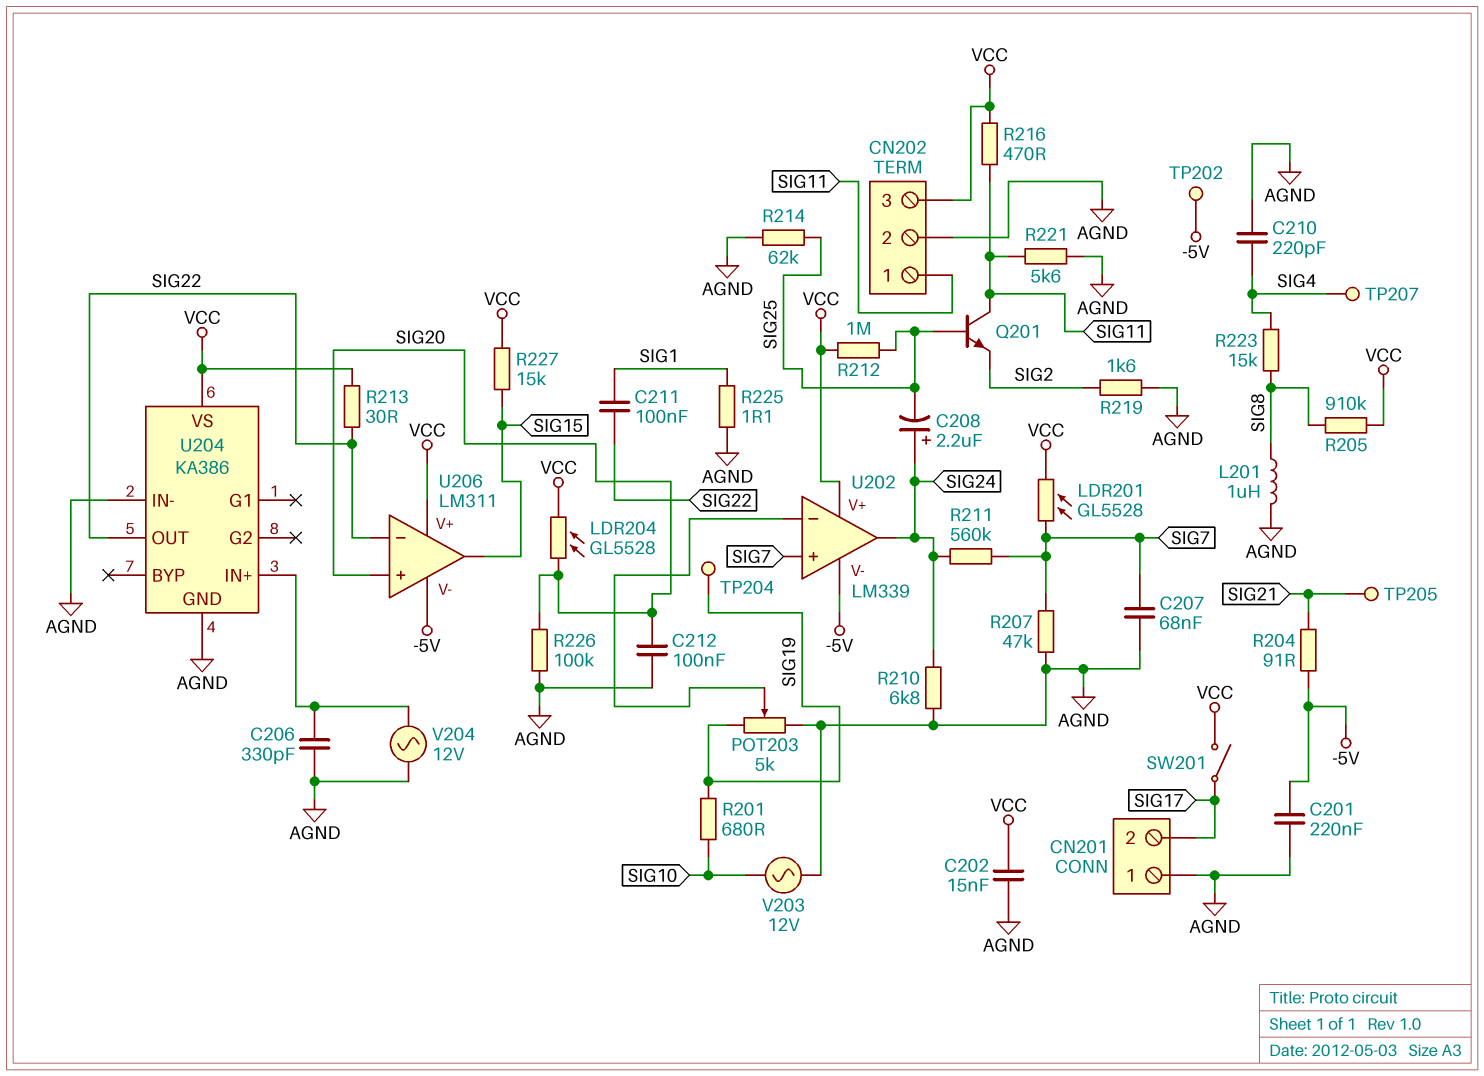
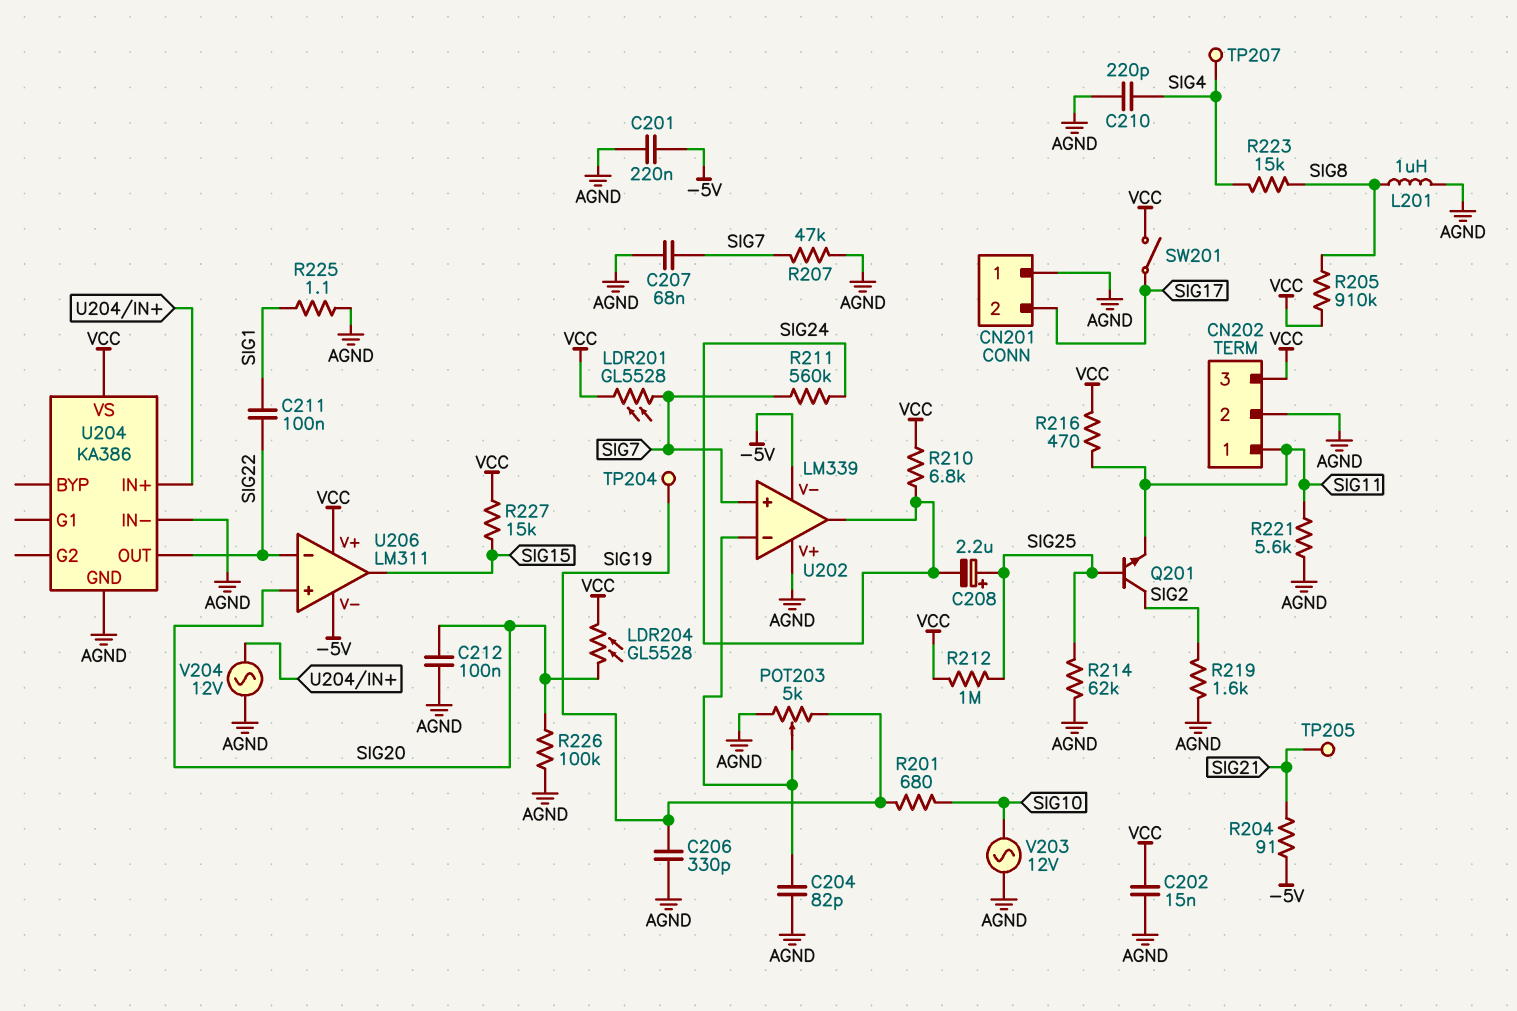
C204: none -> 82pF (AGND, U202/in-)
C206: 330pF (AGND, U204/IN+) -> 330pF (AGND, SIG19)
C208: 2.2uF (plus SIG24, minus SIG25) -> 2.2uF (plus SIG25, minus SIG24)
Q201: NPN (B SIG25, C SIG11, E SIG2) -> NPN (B SIG25, C SIG2, E SIG11)
R210: 6.8k (AGND, SIG24) -> 6.8k (SIG24, VCC)
R213: 30 (SIG22, VCC) -> none
TP202: test point (-5V) -> none
U202 pin V+: VCC -> AGND

